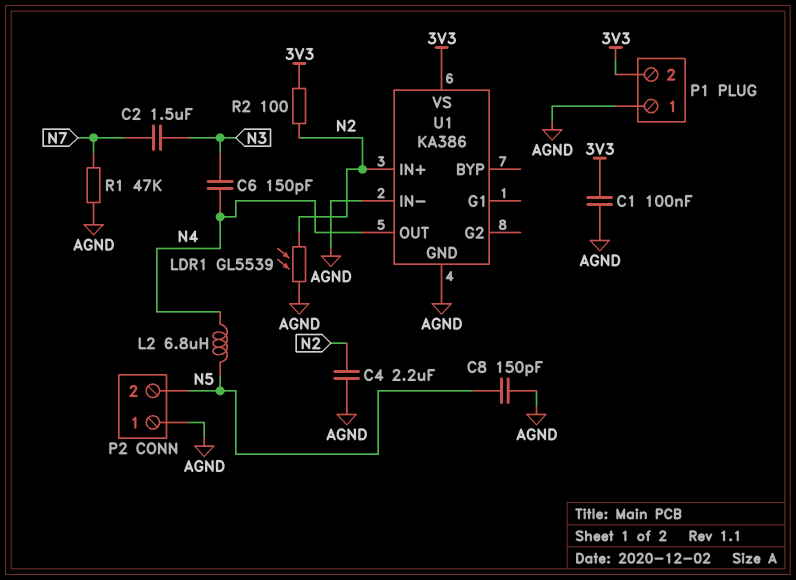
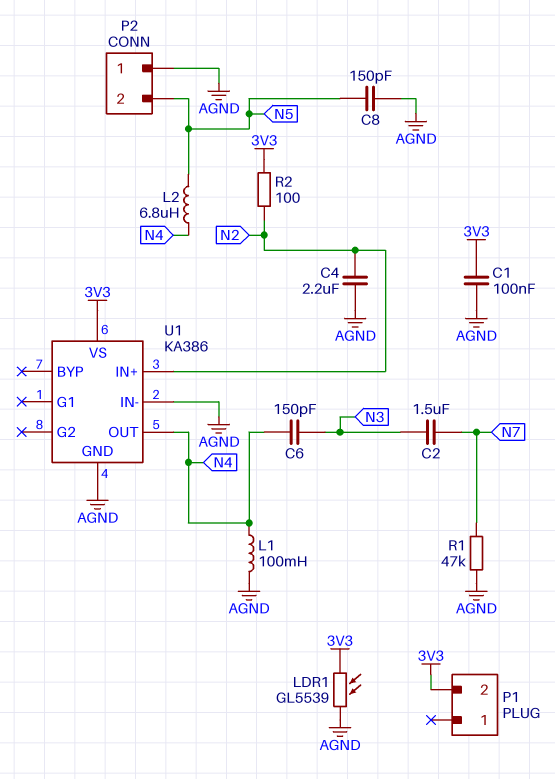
L1: none -> 100mH (AGND, N4)
LDR1: GL5539 (AGND, N2) -> GL5539 (3V3, AGND)
P1 pin 1: AGND -> none

